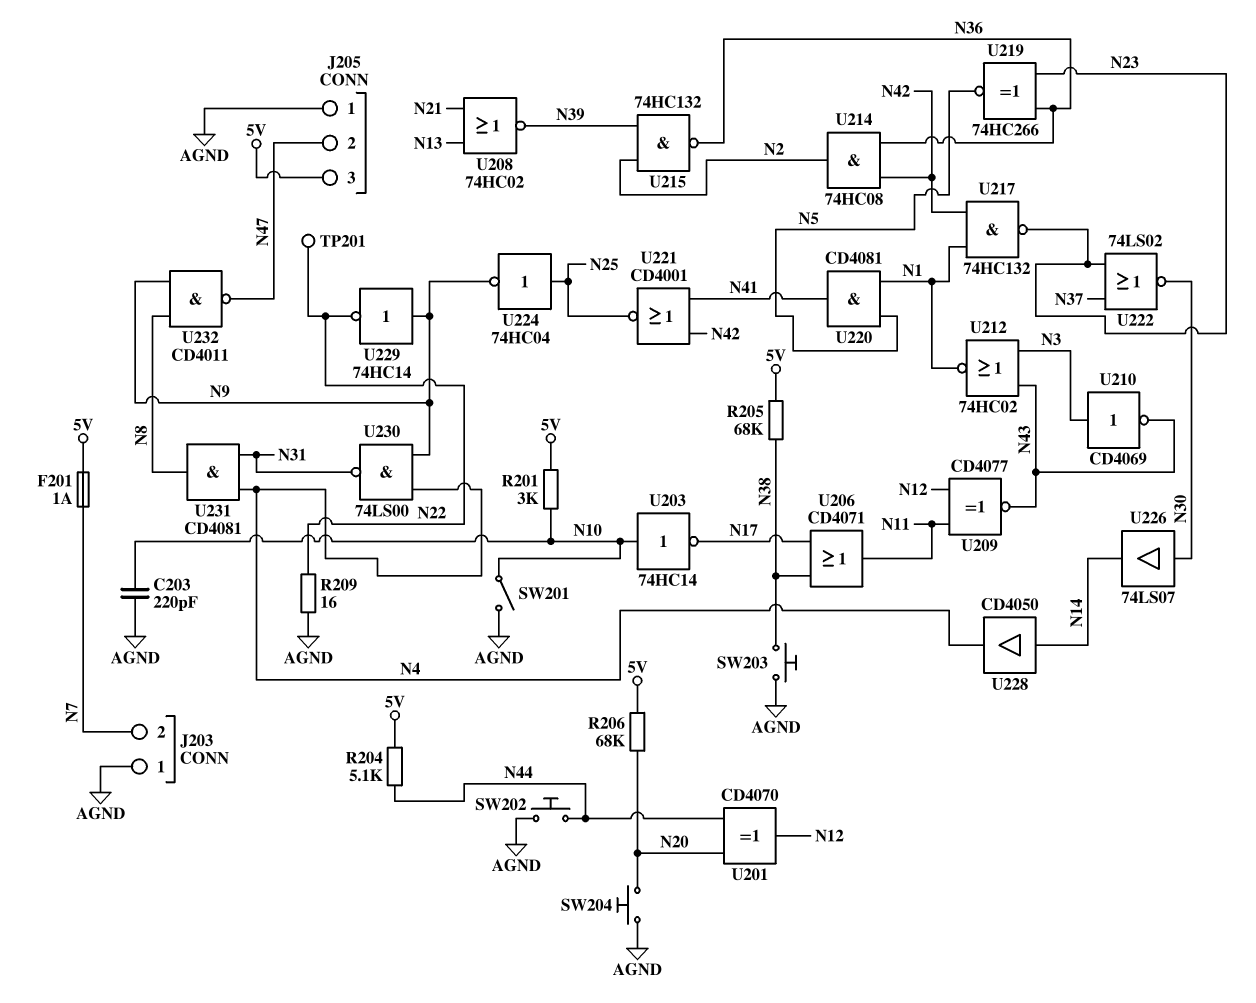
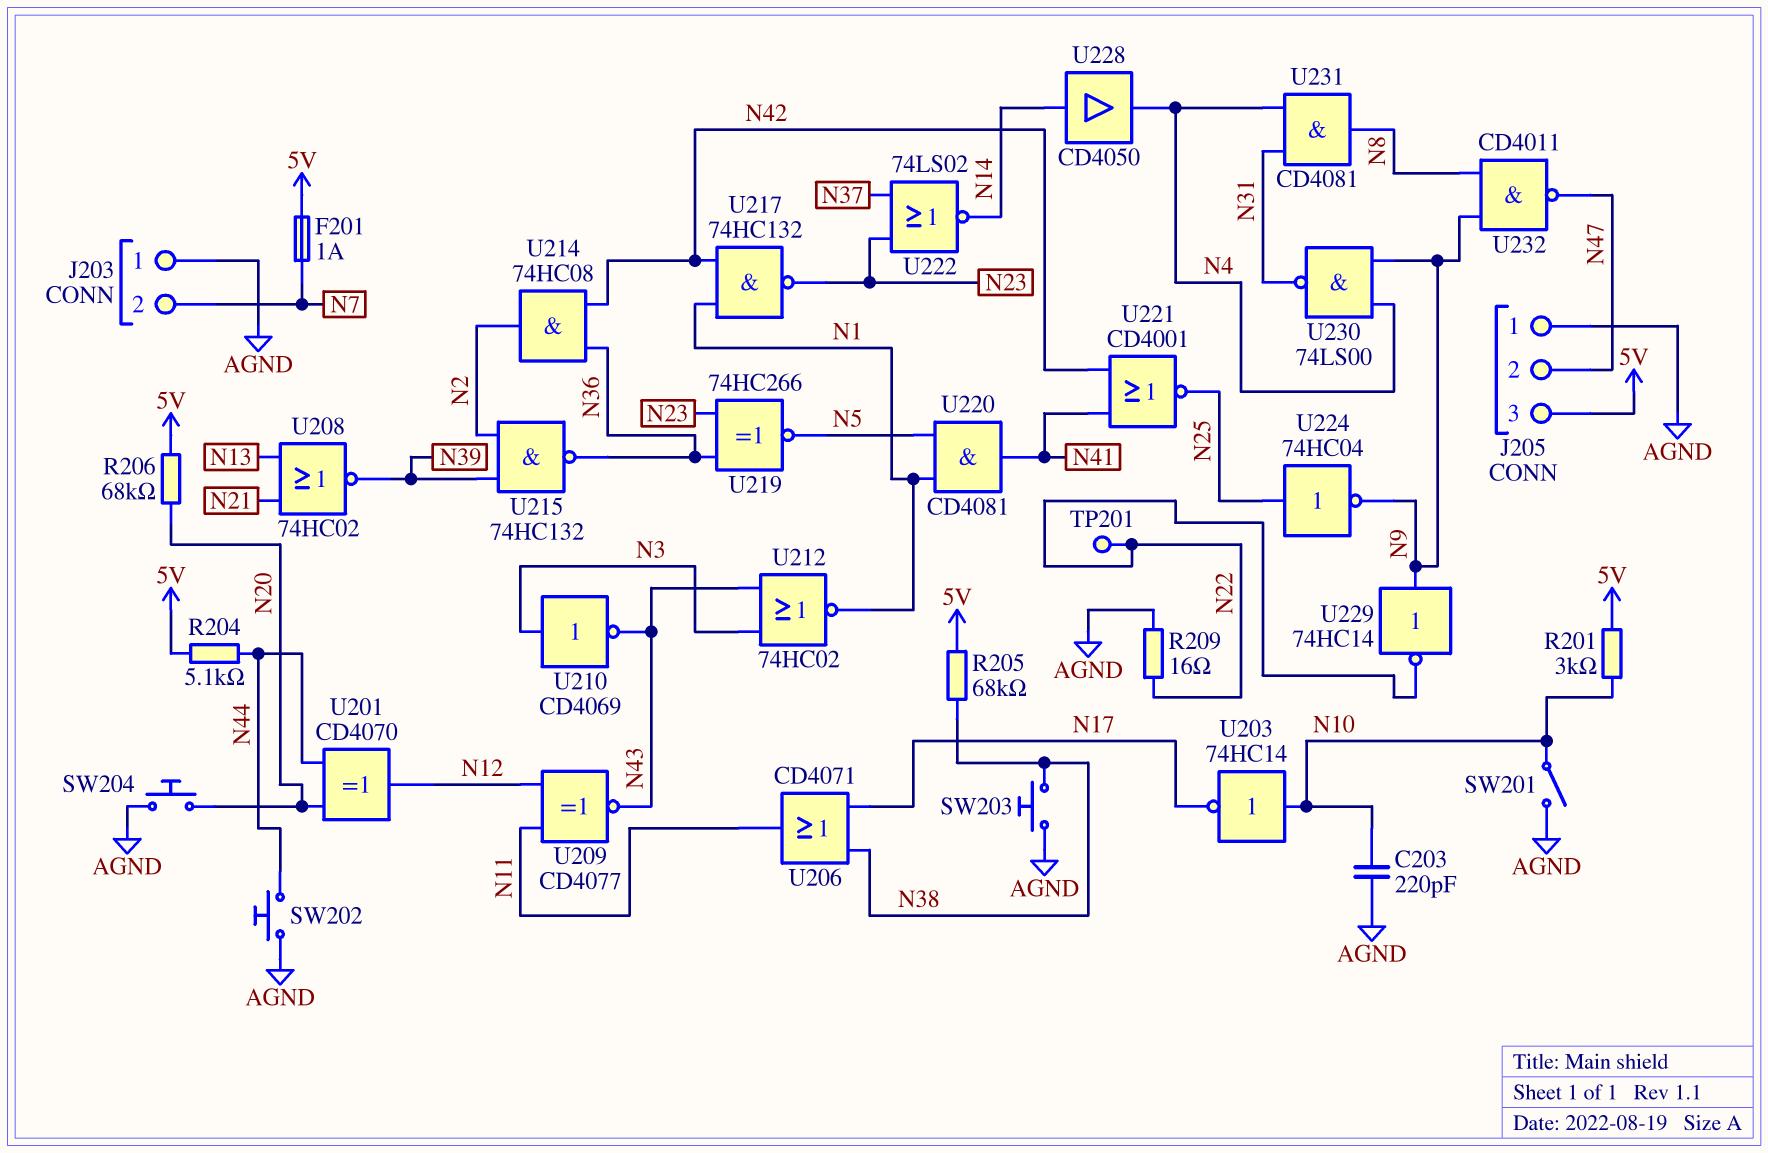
U222: NOR 74LS02 (in N23, in N37, out N30) -> NOR 74LS02 (in N23, in N37, out N14)
U226: buffer 74LS07 (in N30, out N14) -> none

